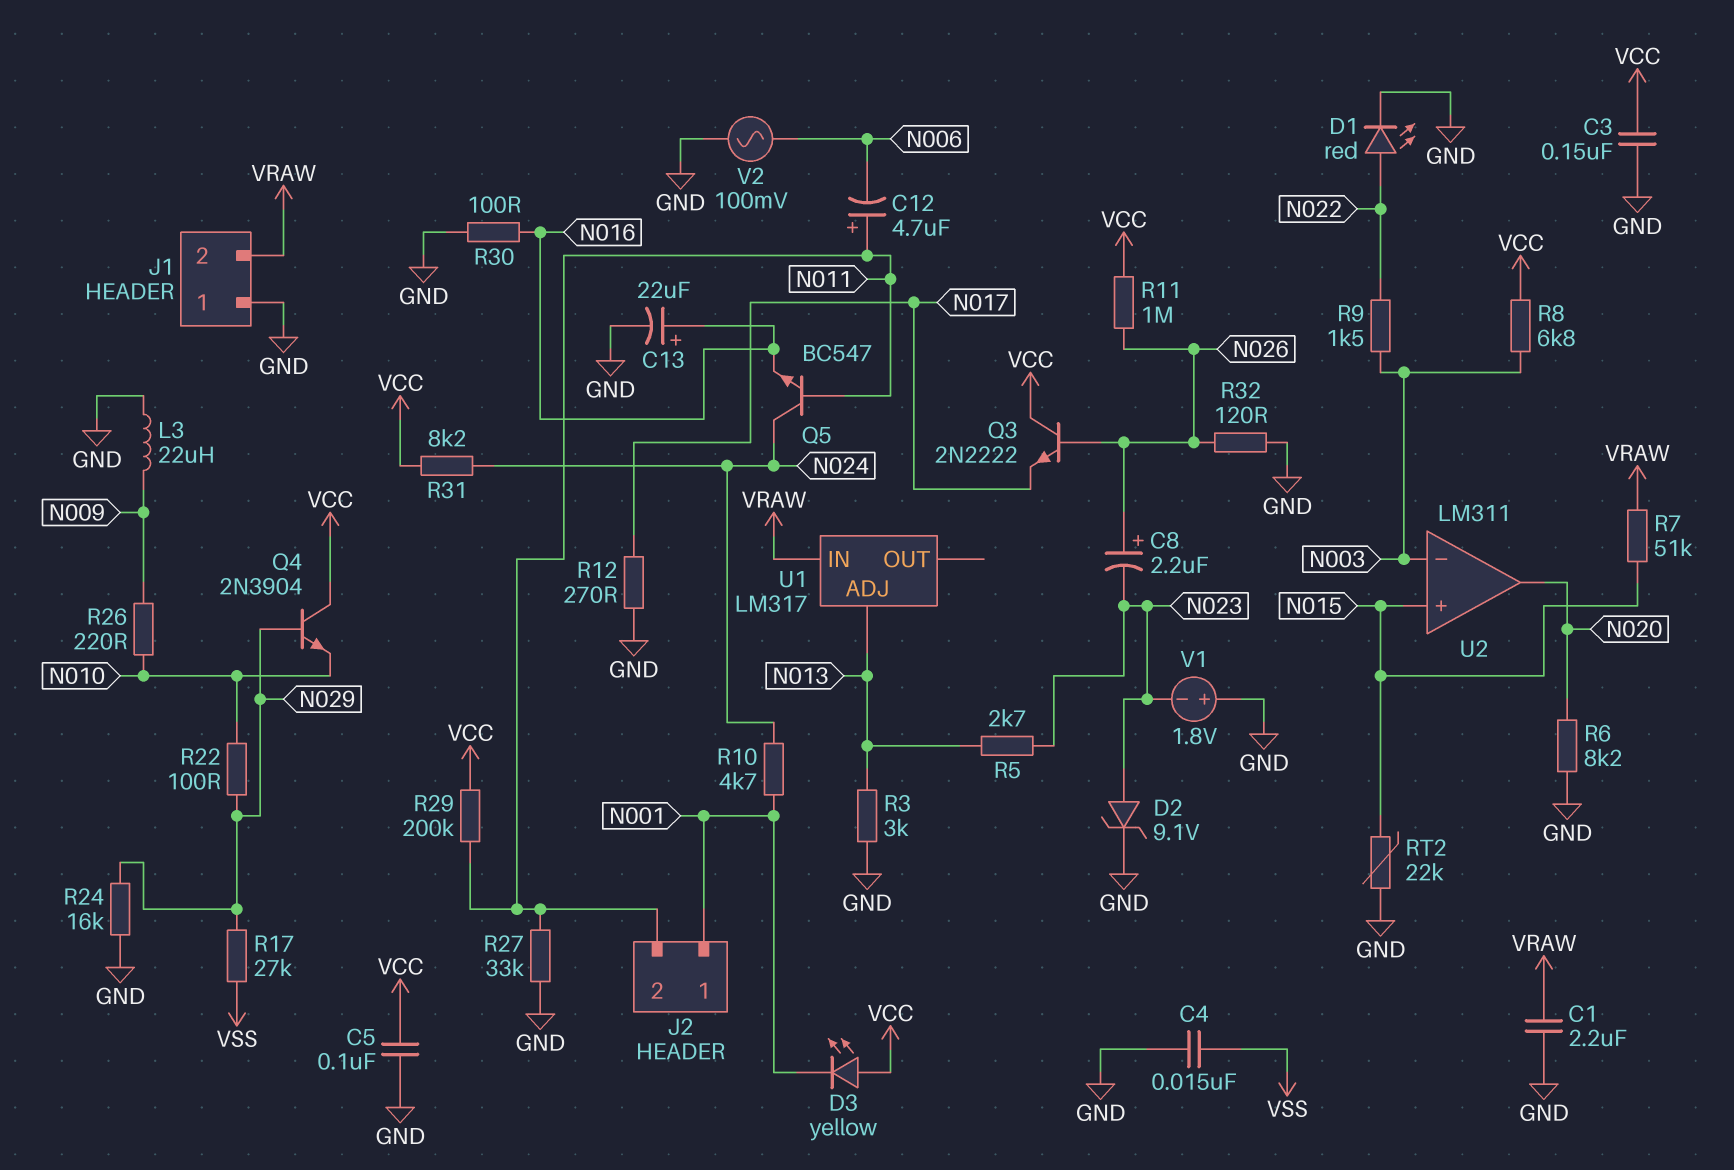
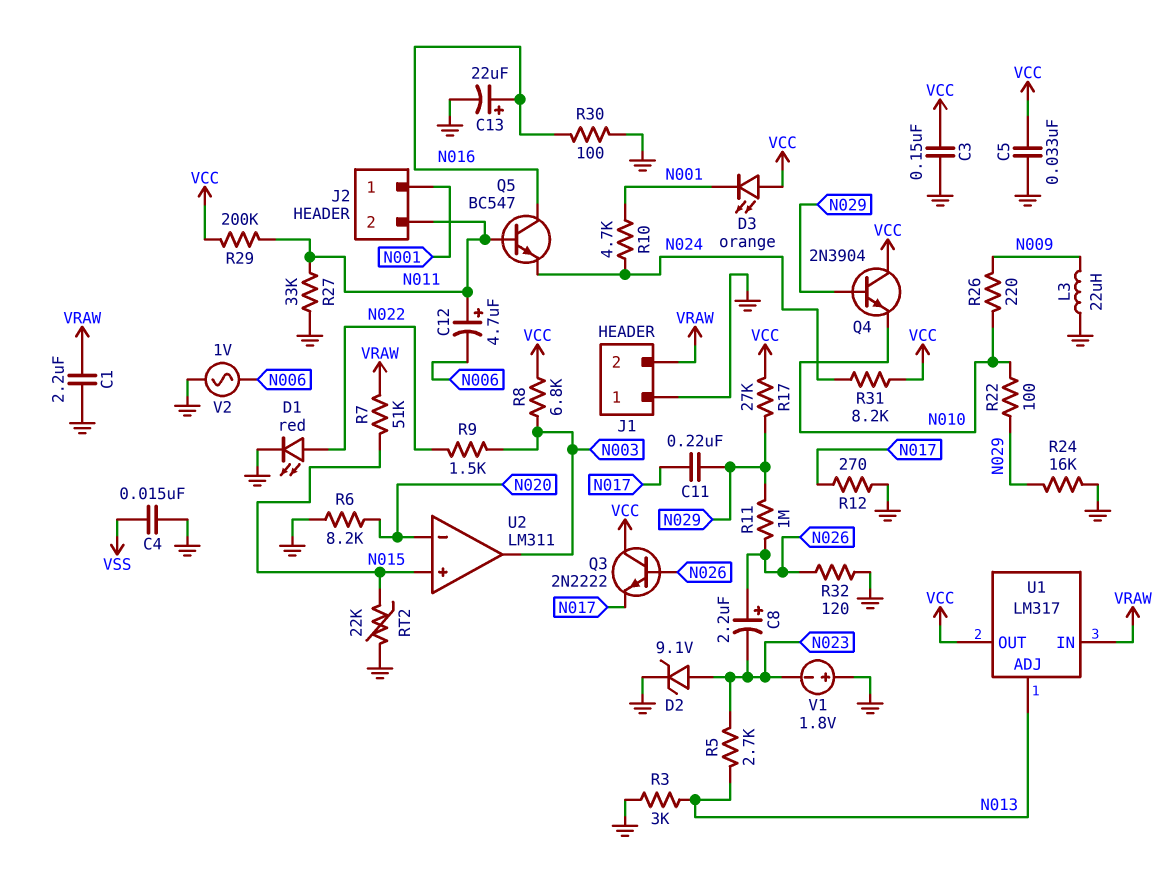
C5: 100nF (GND, VCC) -> 33nF (GND, VCC)
C11: none -> 220nF (N017, N029)
D3: LED yellow (A VCC, K N001) -> LED orange (A VCC, K N001)
Q5: NPN BC547 (B N011, C N024, E N016) -> NPN BC547 (B N011, C N016, E N024)
R11: 1M (N026, VCC) -> 1M (N026, N029)
R17: 27k (N029, VSS) -> 27k (N029, VCC)
U1 pin OUT: none -> VCC
U2 pin in-: N003 -> N020
U2 pin out: N020 -> N003
V2: AC 100mV (GND, N006) -> AC 1V (GND, N006)

